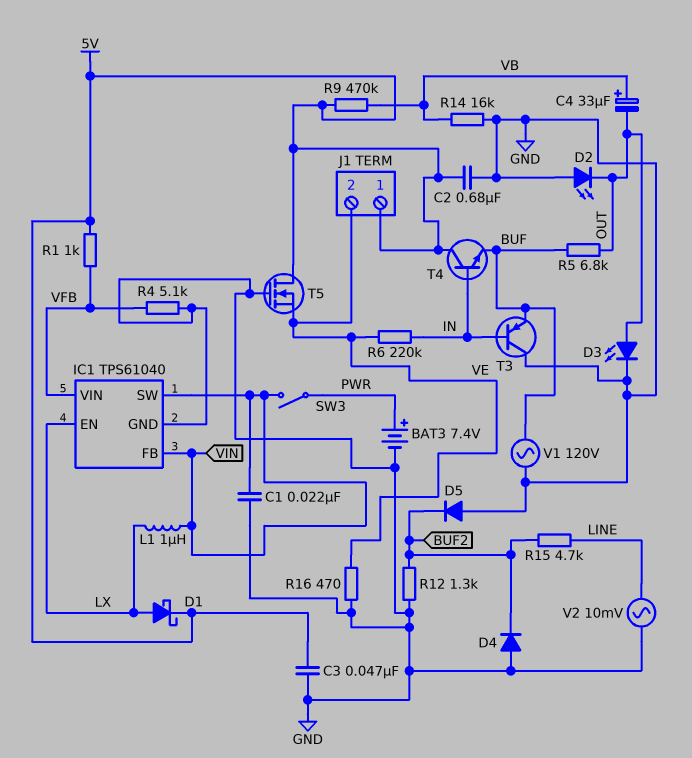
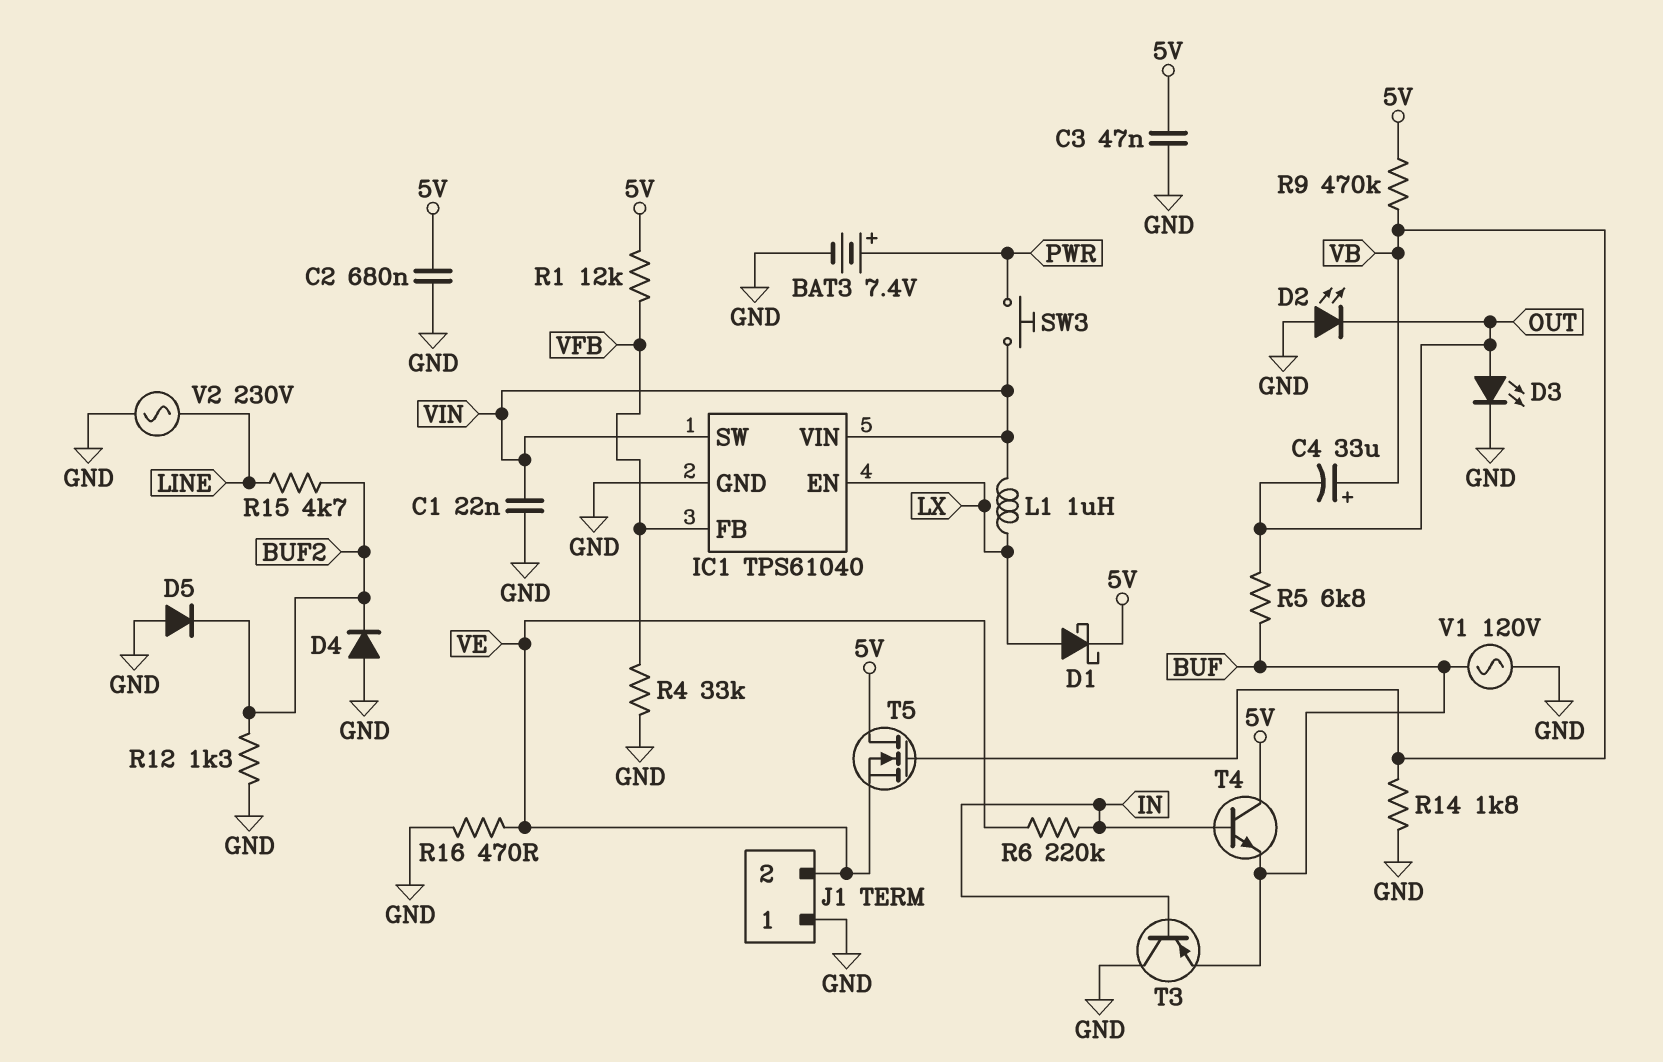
IC1 pin FB: VIN -> VFB
IC1 pin VIN: VFB -> VIN
J1 pin 1: 5V -> GND
R1: 1k (5V, VFB) -> 12k (5V, VFB)
R4: 5.1k (GND, VFB) -> 33k (GND, VFB)
R14: 16k (GND, VB) -> 1.8k (GND, VB)
SW3: switch (PWR, VIN) -> button (PWR, VIN)
T5: NMOS (G GND, D 5V, S VE) -> NMOS (G VB, D 5V, S VE)
V2: AC 10mV (GND, LINE) -> AC 230V (GND, LINE)

